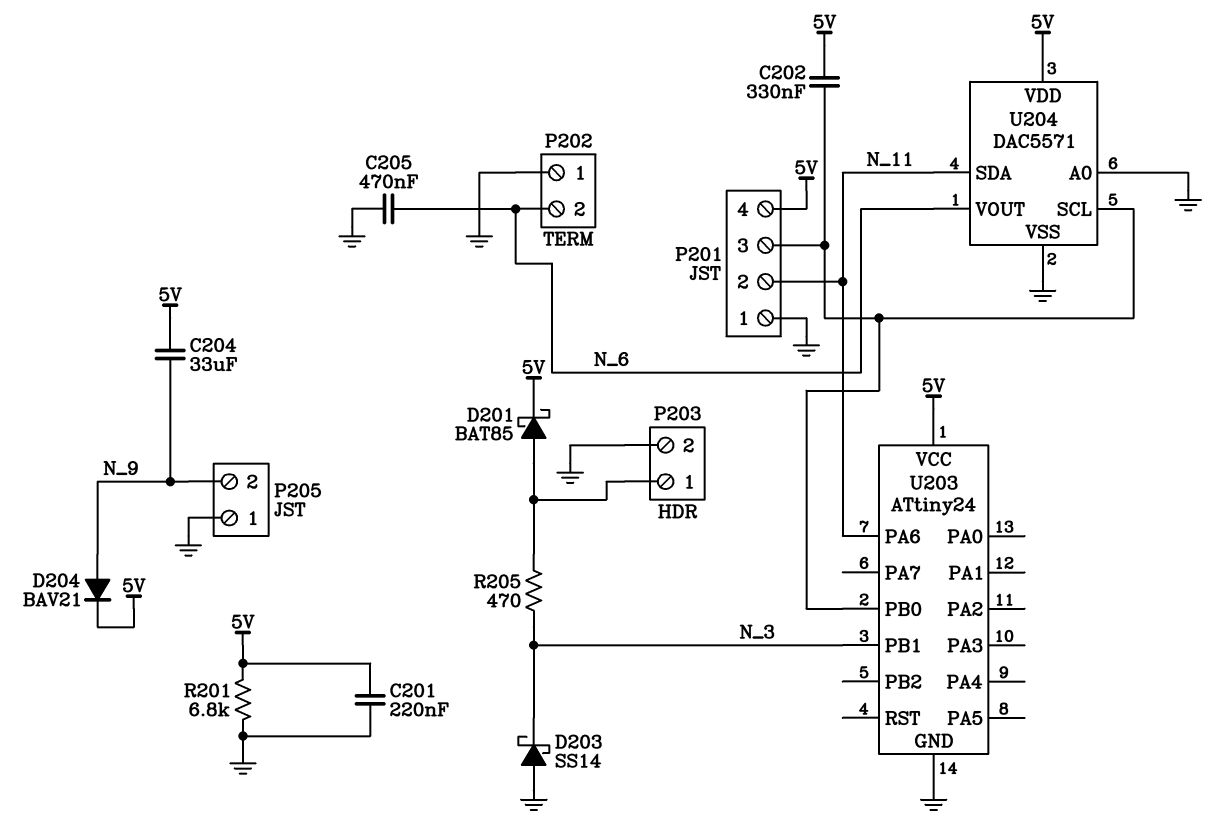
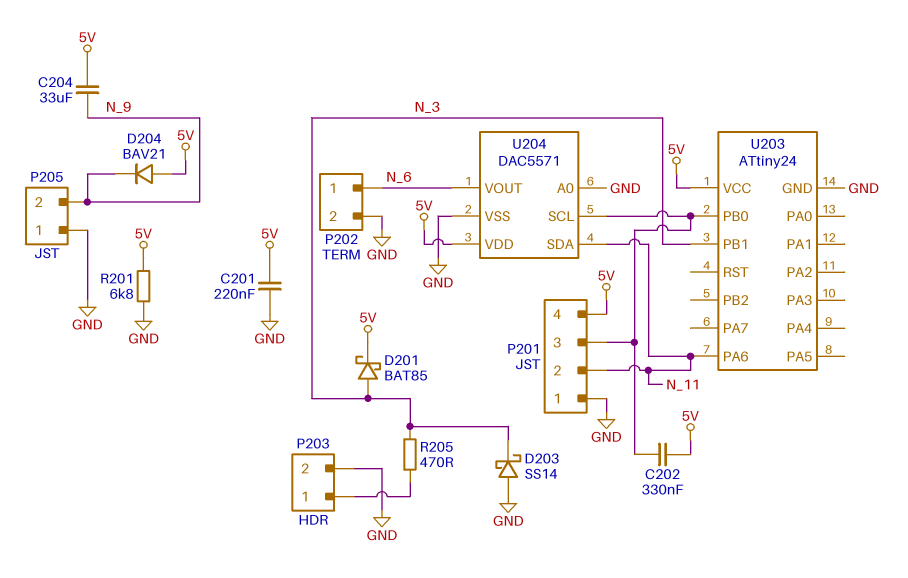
C205: 470nF (GND, N_6) -> none
D201: schottky BAT85 (A P203/1, K 5V) -> schottky BAT85 (A N_3, K 5V)
D204: diode BAV21 (A N_9, K 5V) -> diode BAV21 (A 5V, K N_9)
P202 pin 1: GND -> N_6
P202 pin 2: N_6 -> GND

